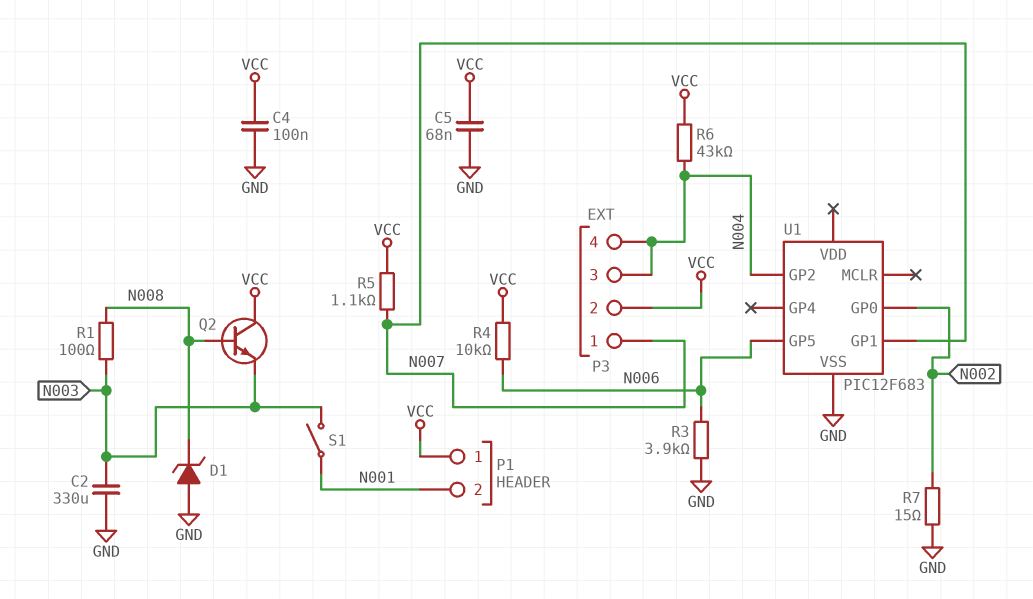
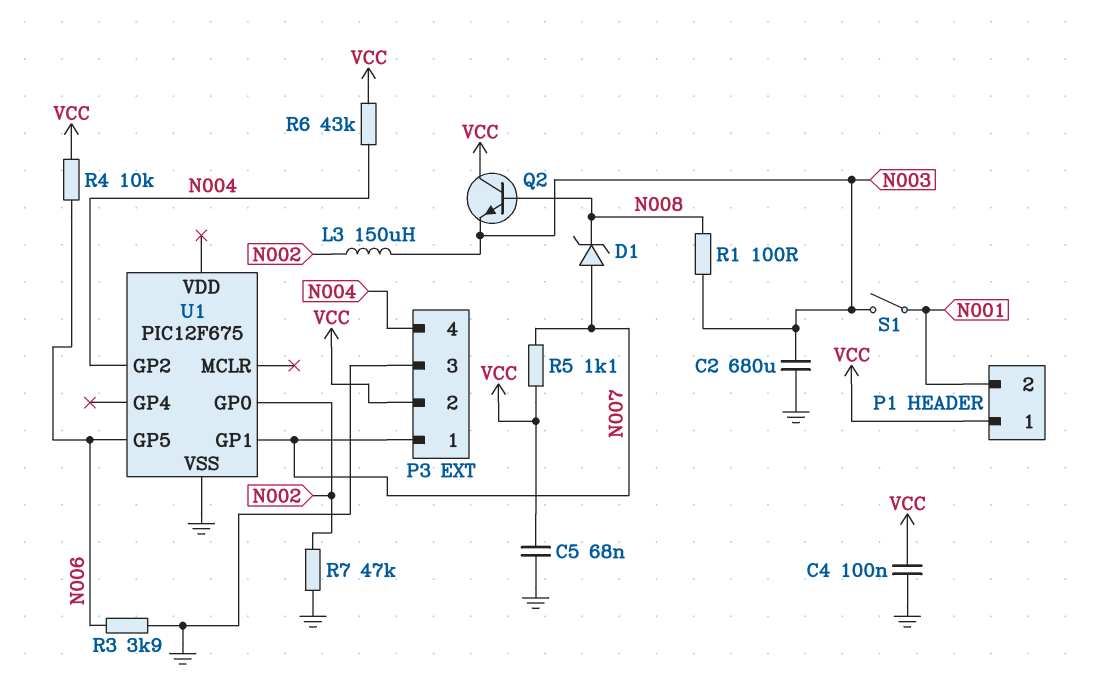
C2: 330uF (GND, N003) -> 680uF (GND, N003)
D1: zener (A GND, K N008) -> zener (A N007, K N008)
L3: none -> 150uH (N002, N003)
P3 pin 3: N004 -> GND
R7: 15 (GND, N002) -> 47k (GND, N002)
U1: PIC12F683 -> PIC12F675

